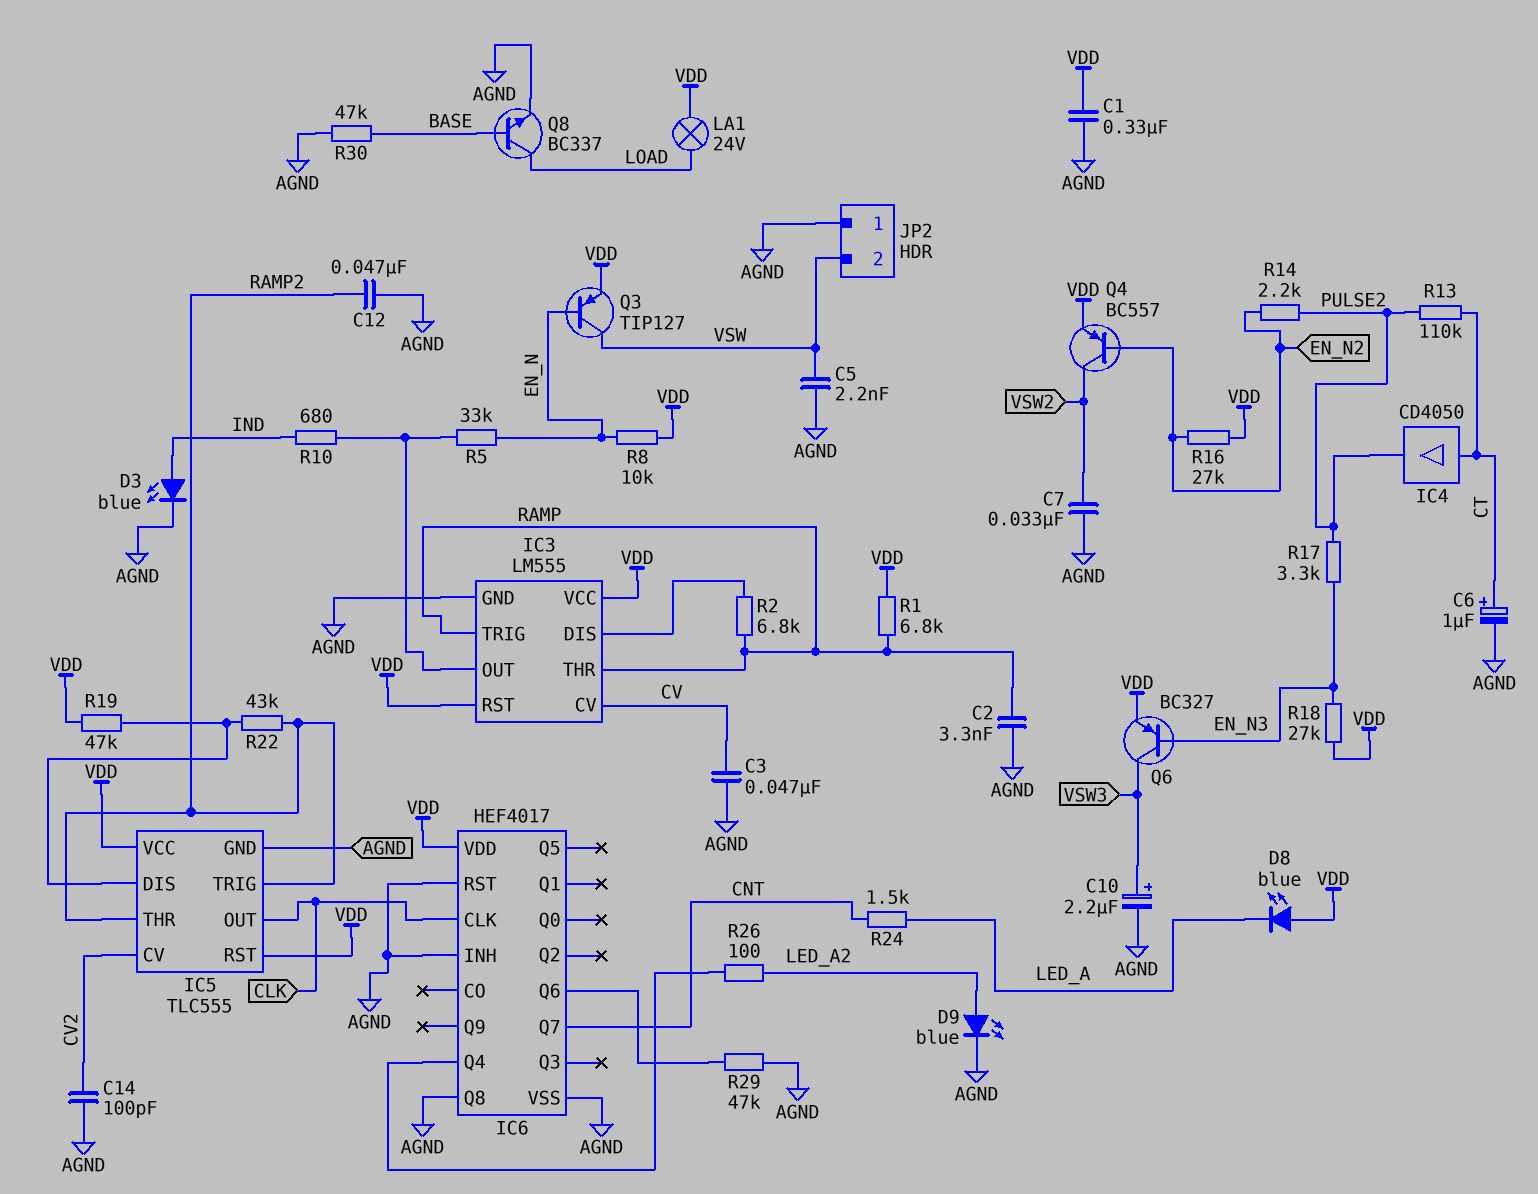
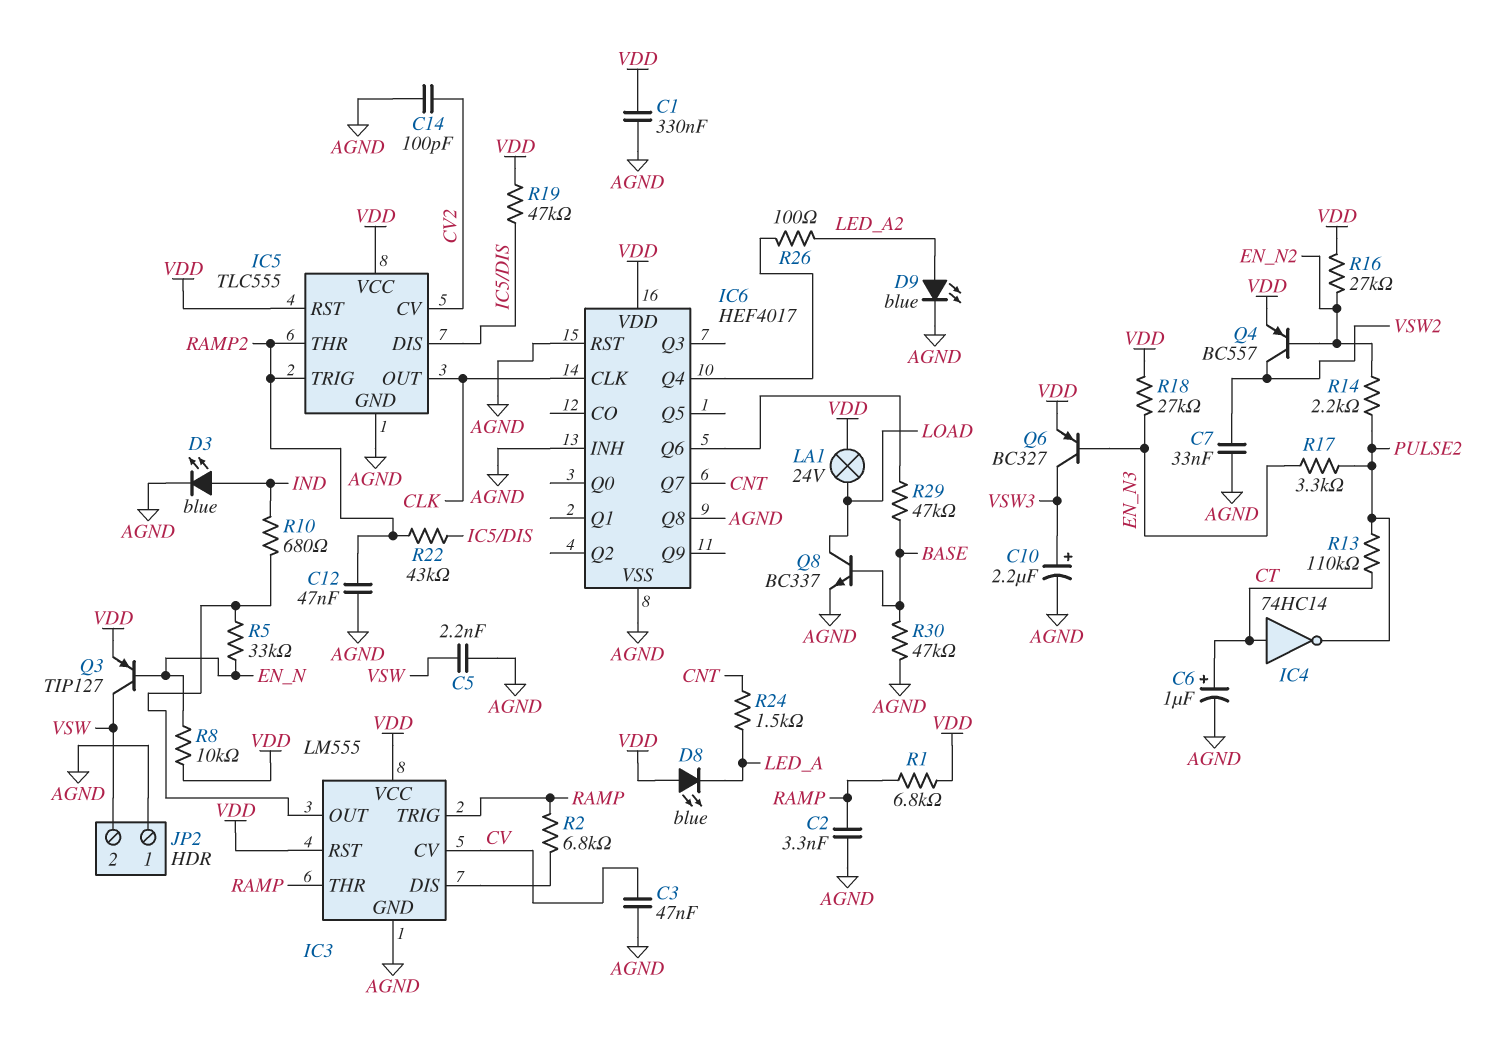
IC4: buffer CD4050 (in CT, out PULSE2) -> NOT 74HC14 (in CT, out PULSE2)
R29: 47k (AGND, IC6/Q6) -> 47k (BASE, IC6/Q6)

